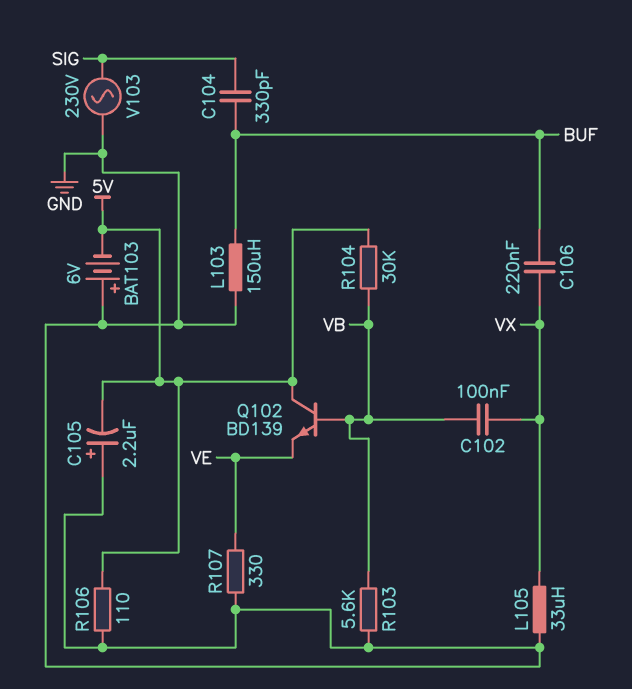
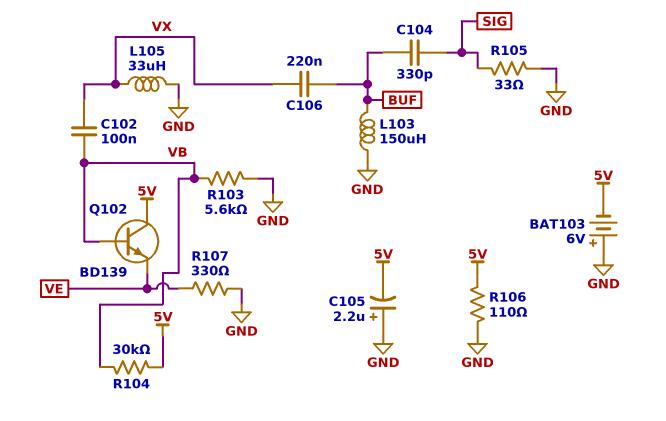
R105: none -> 33 (GND, SIG)
V103: AC 230V (GND, SIG) -> none

